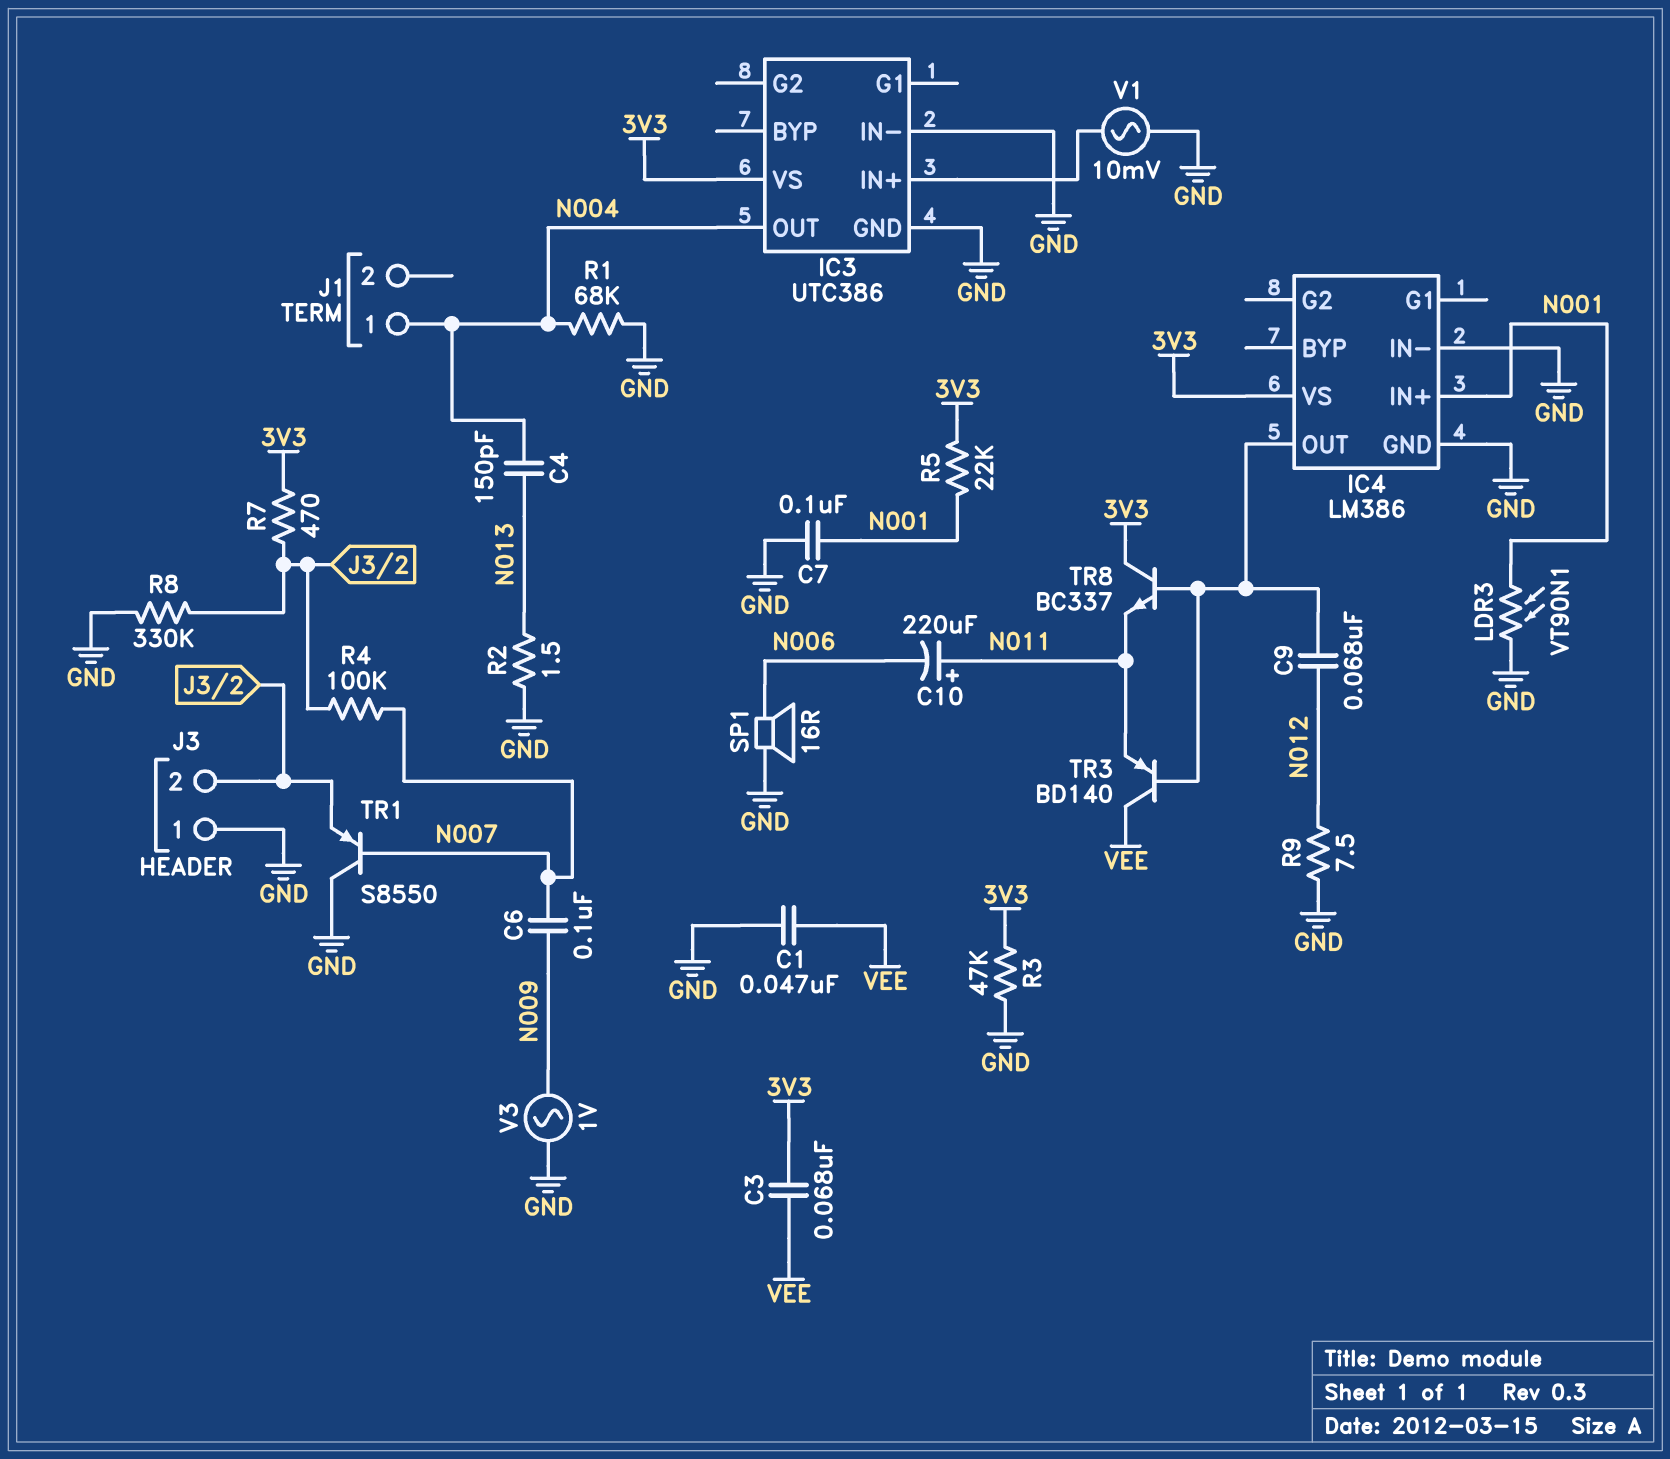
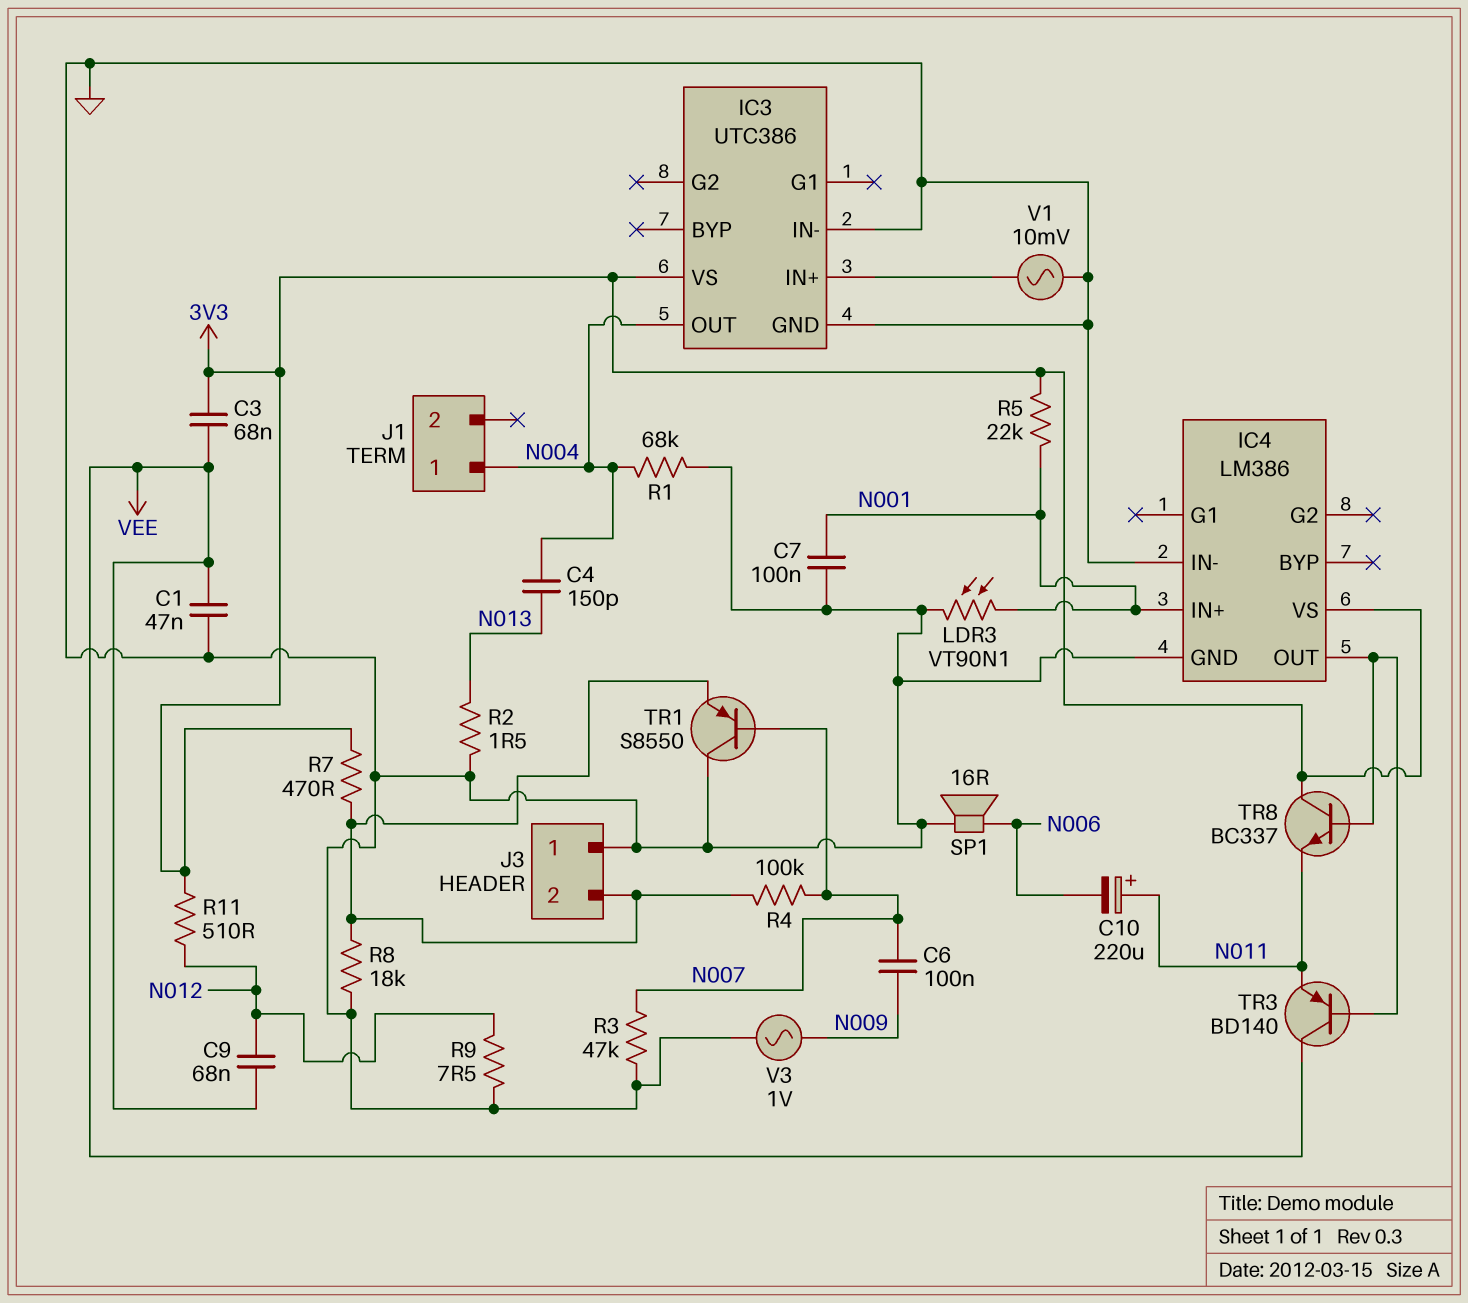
C9: 68nF (IC4/OUT, N012) -> 68nF (N012, VEE)
R3: 47k (3V3, GND) -> 47k (GND, N007)
R8: 330k (GND, J3/2) -> 18k (GND, J3/2)
R11: none -> 510 (3V3, N012)

